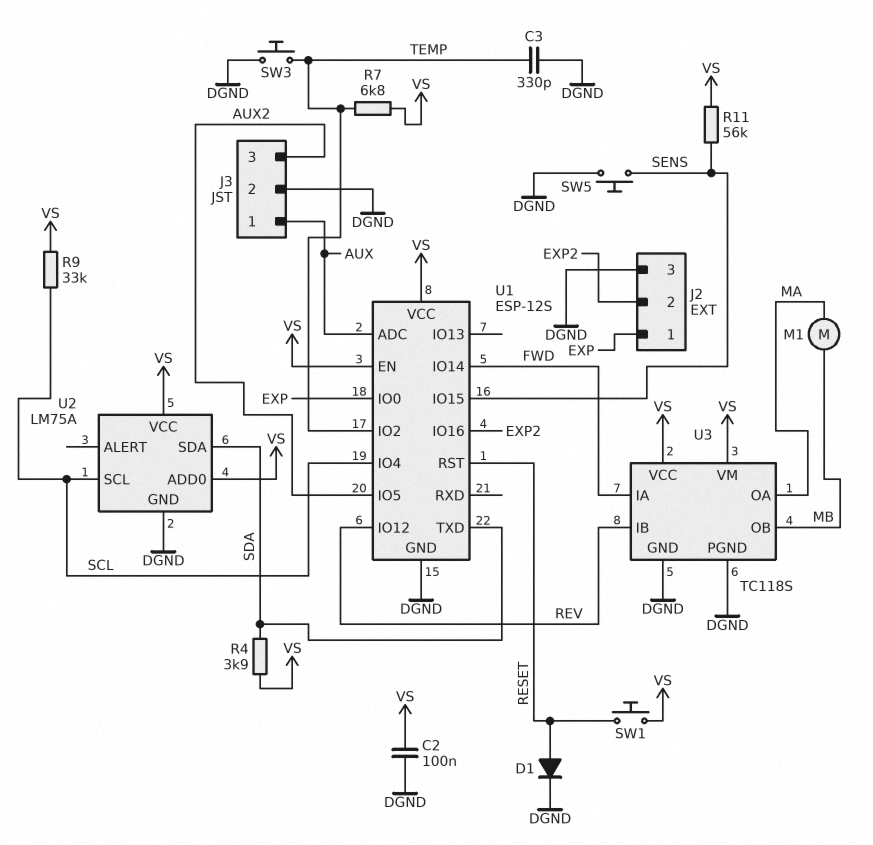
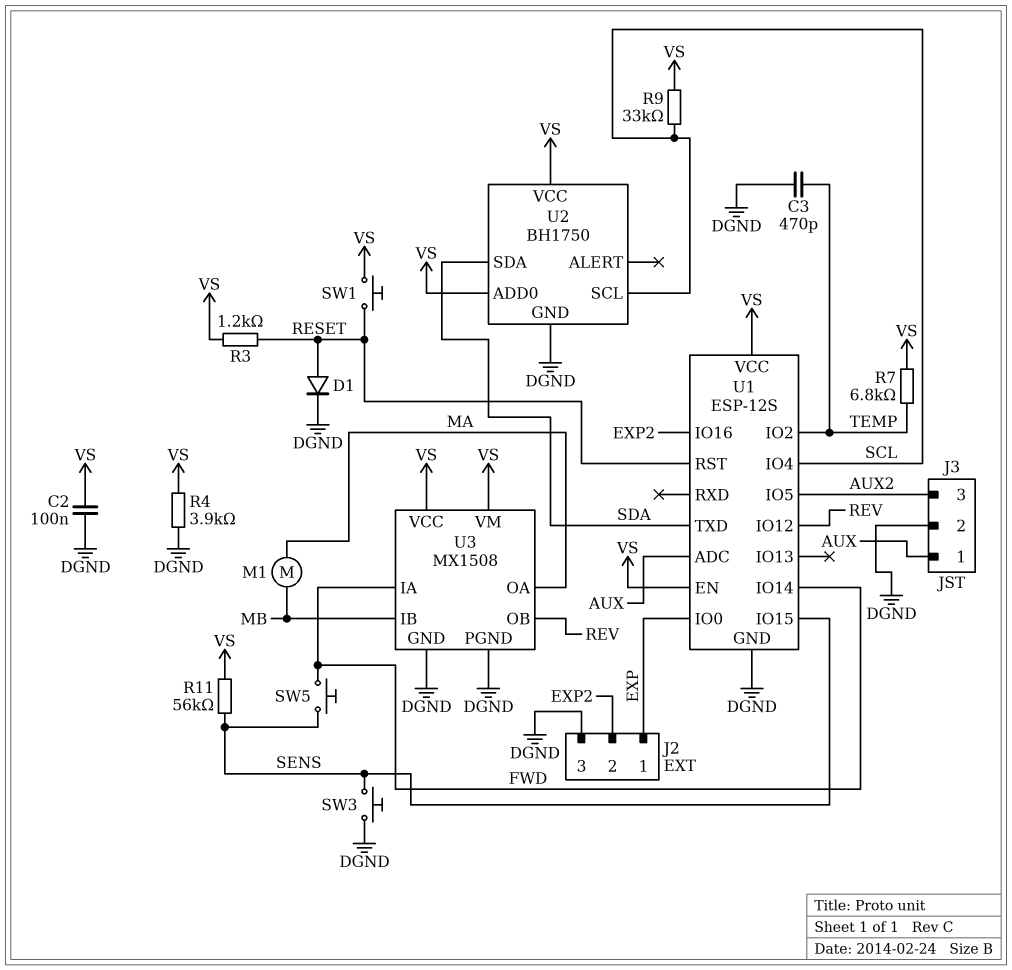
C3: 330pF (DGND, TEMP) -> 470pF (DGND, TEMP)
R3: none -> 1.2k (RESET, VS)
R4: 3.9k (SDA, VS) -> 3.9k (DGND, VS)
SW3: button (DGND, TEMP) -> button (DGND, SENS)
SW5: button (DGND, SENS) -> button (FWD, SENS)
U2: LM75A -> BH1750
U3: TC118S -> MX1508
U3 pin IB: REV -> MB
U3 pin OB: MB -> REV

